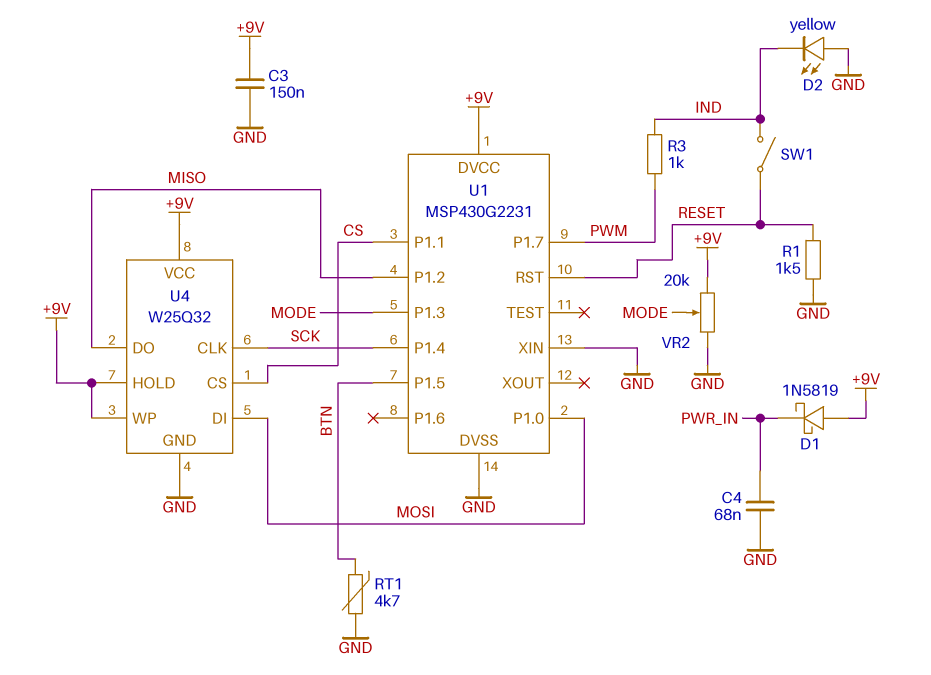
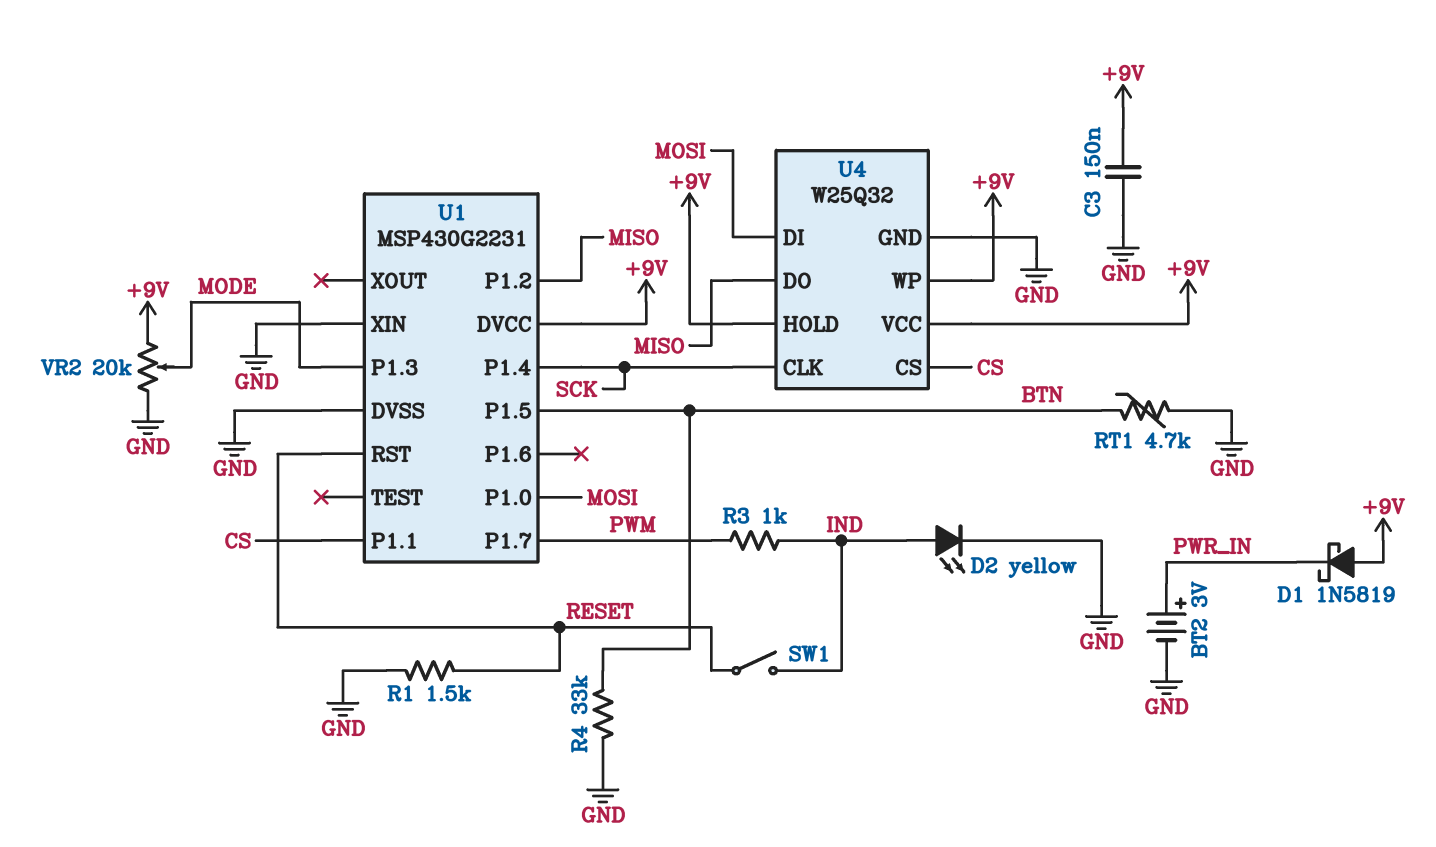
BT2: none -> 3V (plus PWR_IN, minus GND)
C4: 68nF (GND, PWR_IN) -> none
D2: LED yellow (A GND, K IND) -> LED yellow (A IND, K GND)
R4: none -> 33k (BTN, GND)

